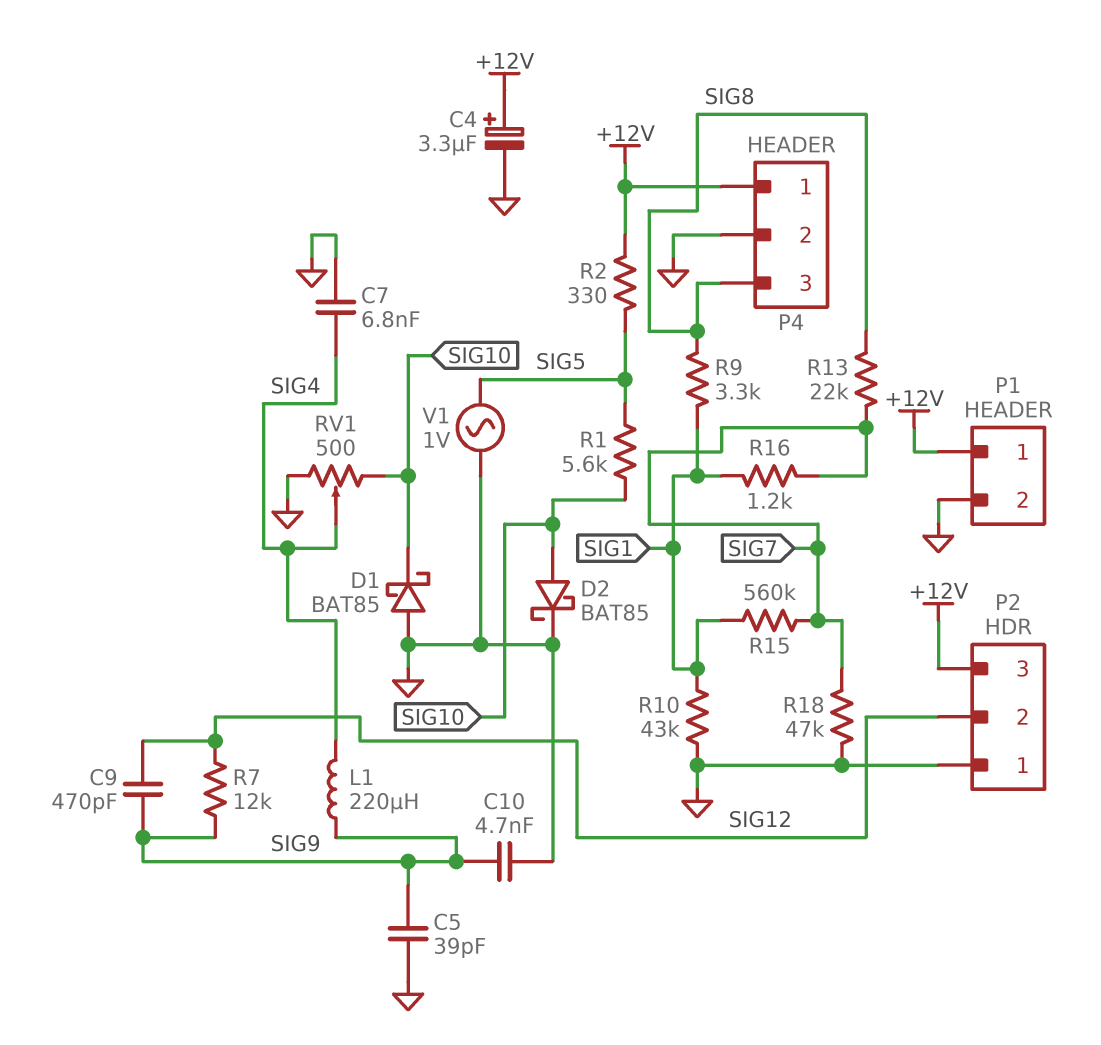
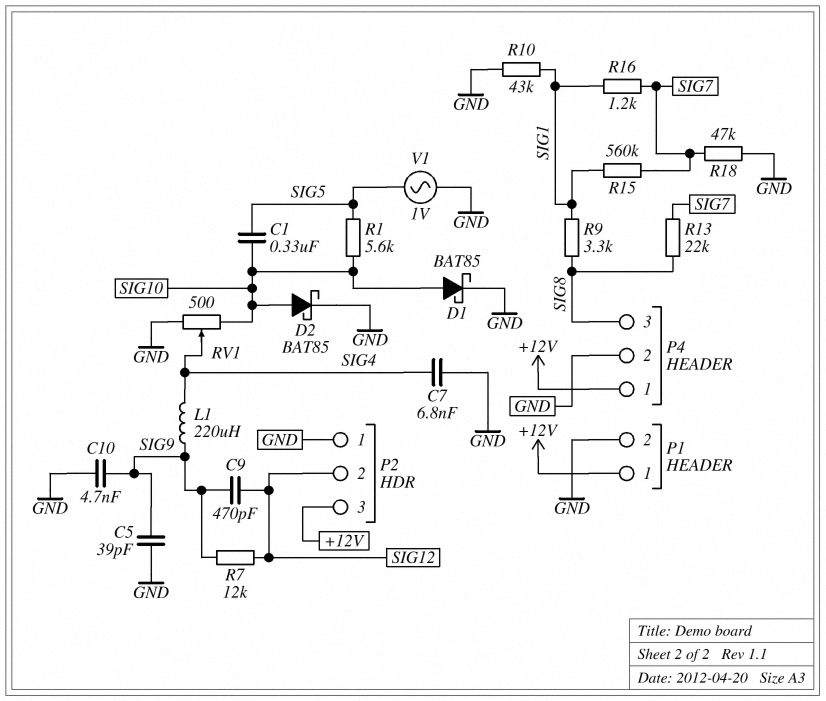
C1: none -> 330nF (SIG5, SIG10)
C4: 3.3uF (plus +12V, minus GND) -> none
D1: schottky BAT85 (A GND, K SIG10) -> schottky BAT85 (A SIG10, K GND)
R2: 330 (+12V, SIG5) -> none

